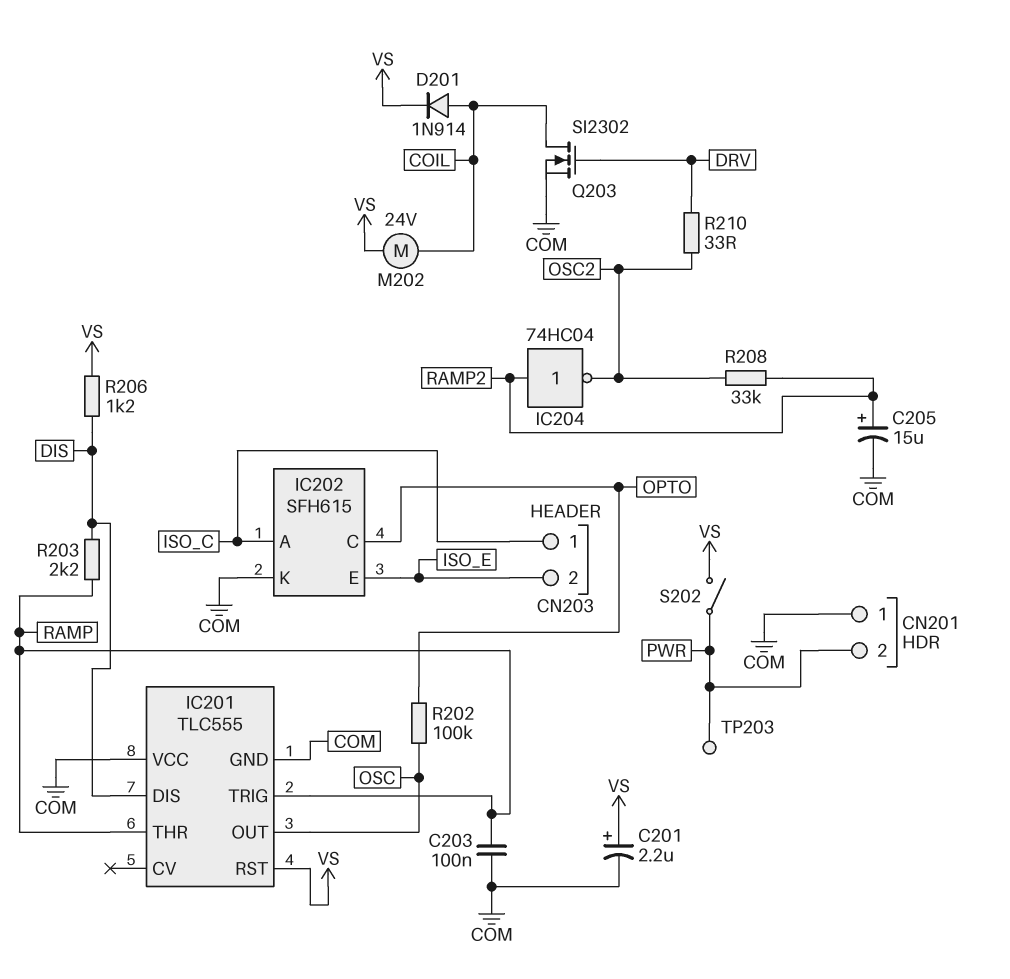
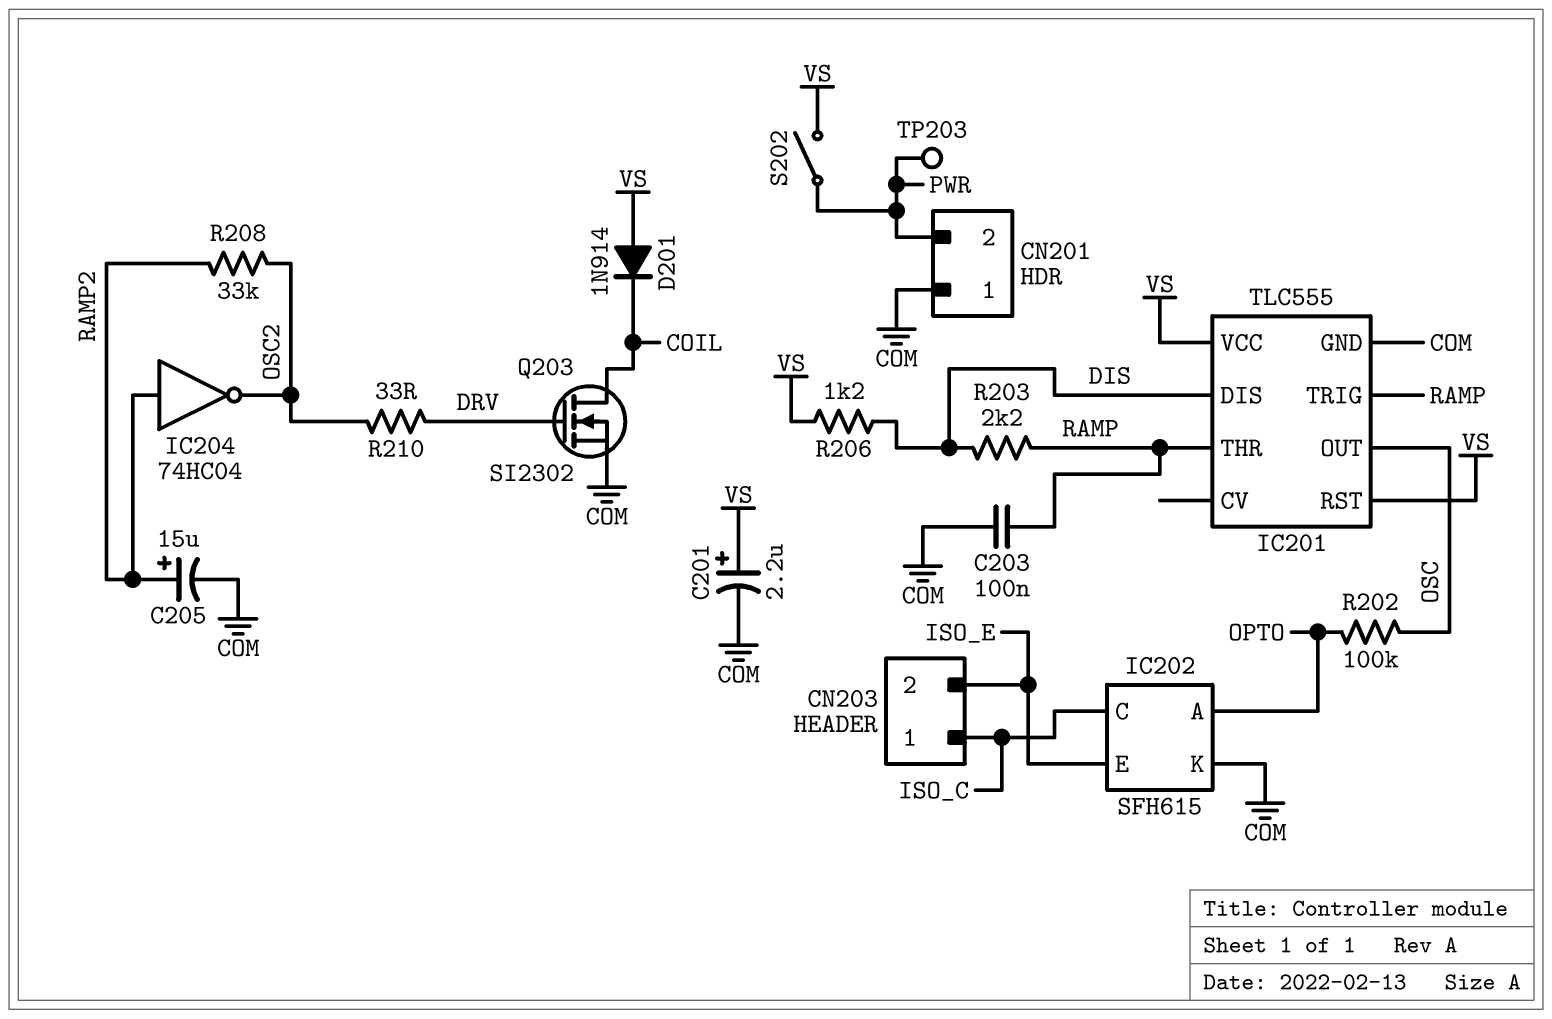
D201: diode 1N914 (A COIL, K VS) -> diode 1N914 (A VS, K COIL)
IC201 pin VCC: COM -> VS
IC202 pin A: ISO_C -> OPTO
IC202 pin C: OPTO -> ISO_C
M202: motor 24V (COIL, VS) -> none

